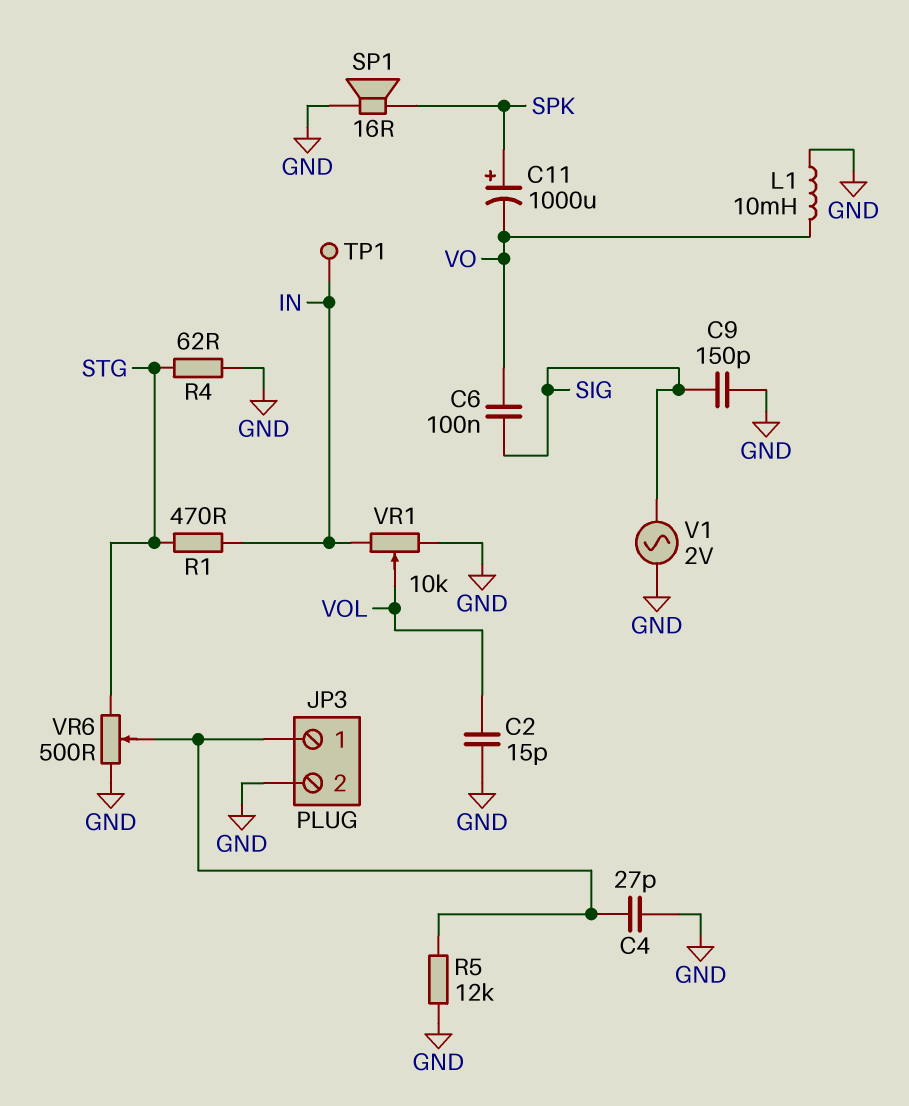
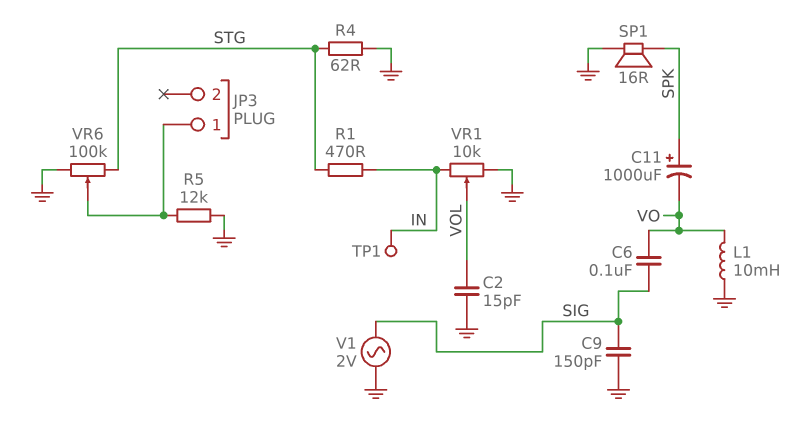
C4: 27pF (GND, JP3/1) -> none
JP3 pin 2: GND -> none
VR6: 500 (GND, STG, wiper JP3/1) -> 100k (GND, STG, wiper JP3/1)

